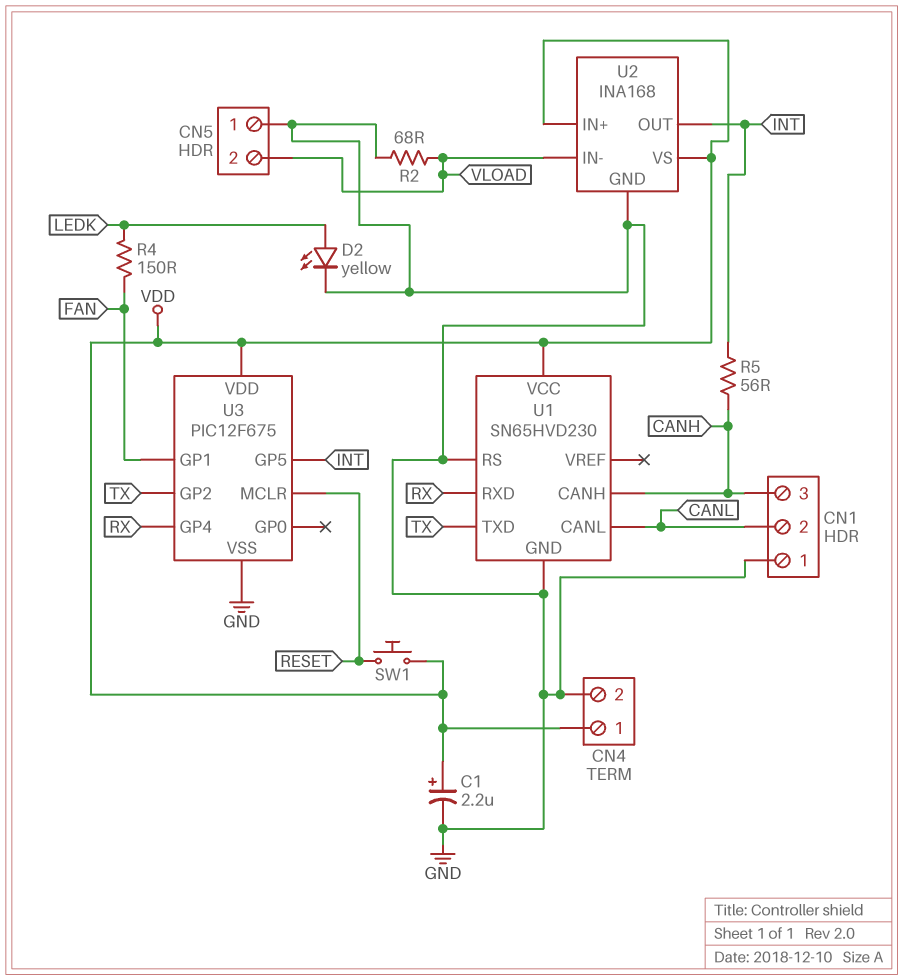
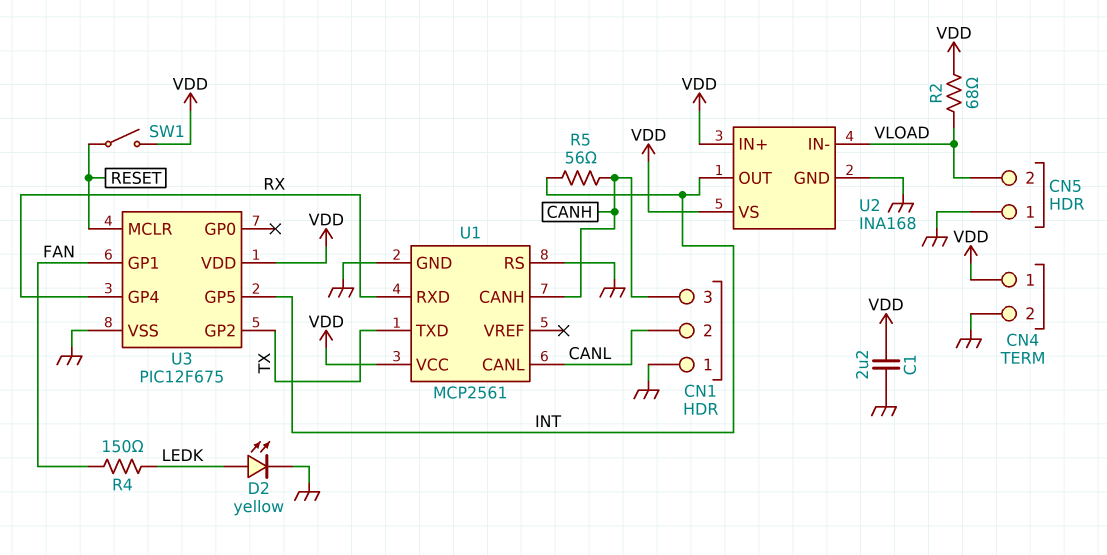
C1: 2.2uF (plus VDD, minus GND) -> 2.2uF (GND, VDD)
R2: 68 (GND, VLOAD) -> 68 (VDD, VLOAD)
SW1: button (RESET, VDD) -> switch (RESET, VDD)
U1: SN65HVD230 -> MCP2561

